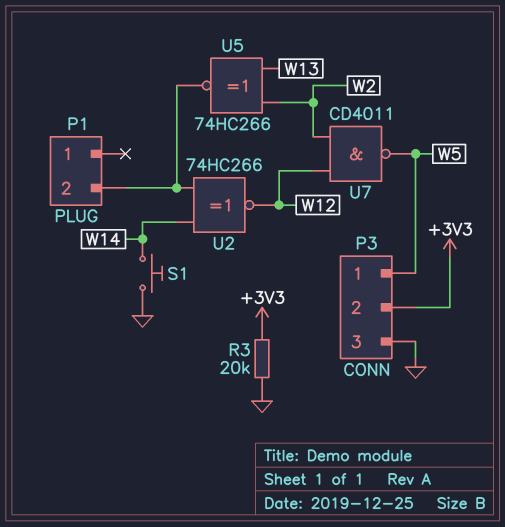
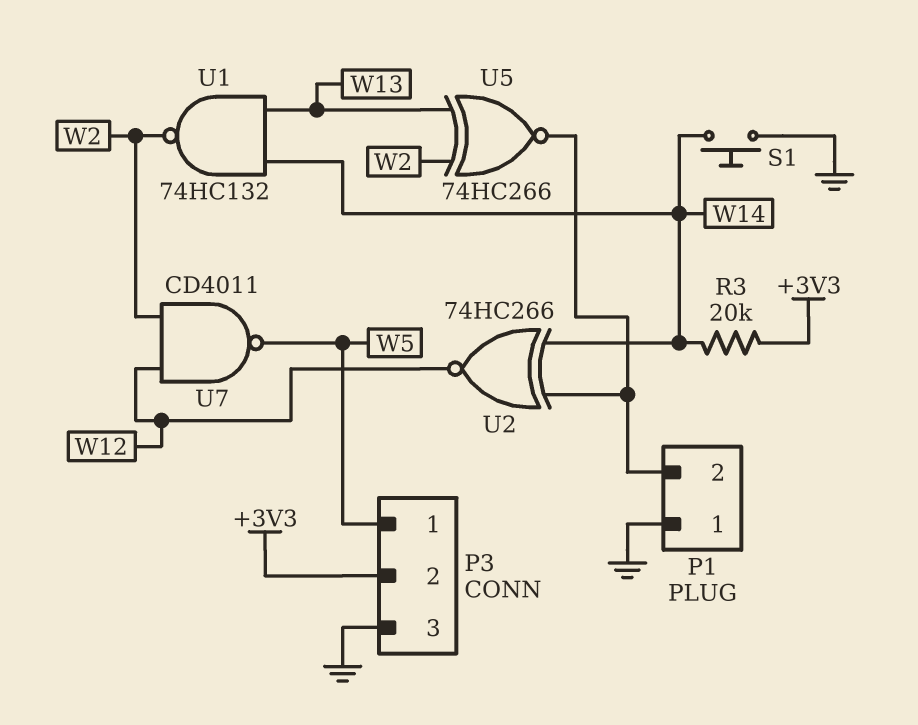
P1 pin 1: none -> GND
R3: 20k (+3V3, GND) -> 20k (+3V3, W14)
U1: none -> NAND 74HC132 (in W13, in W14, out W2)

